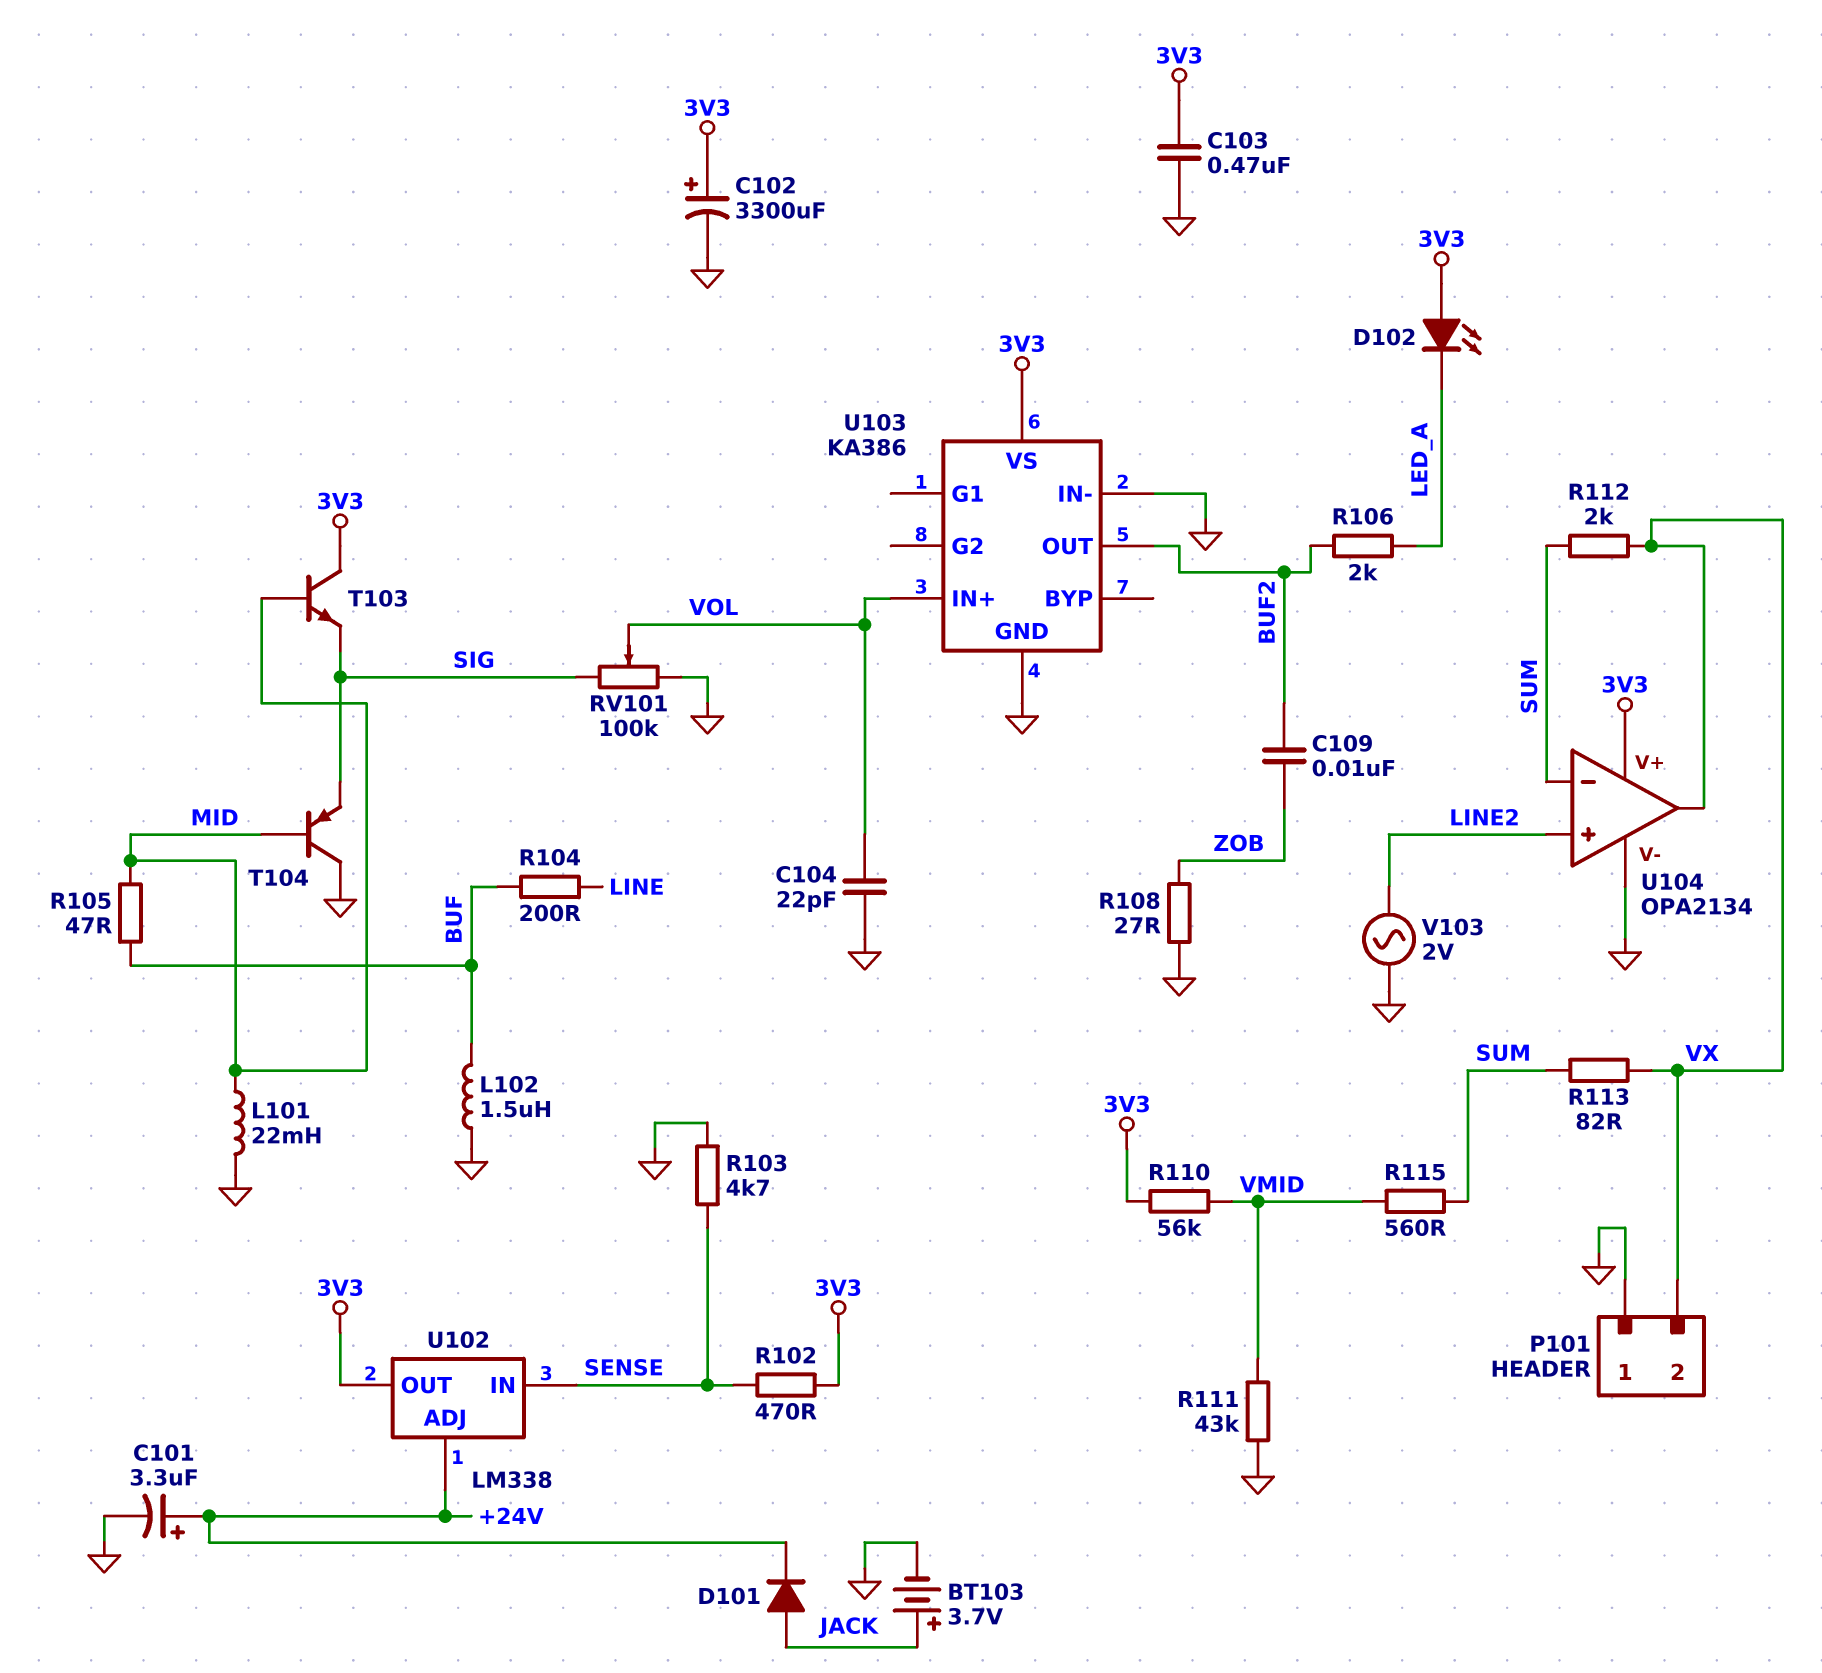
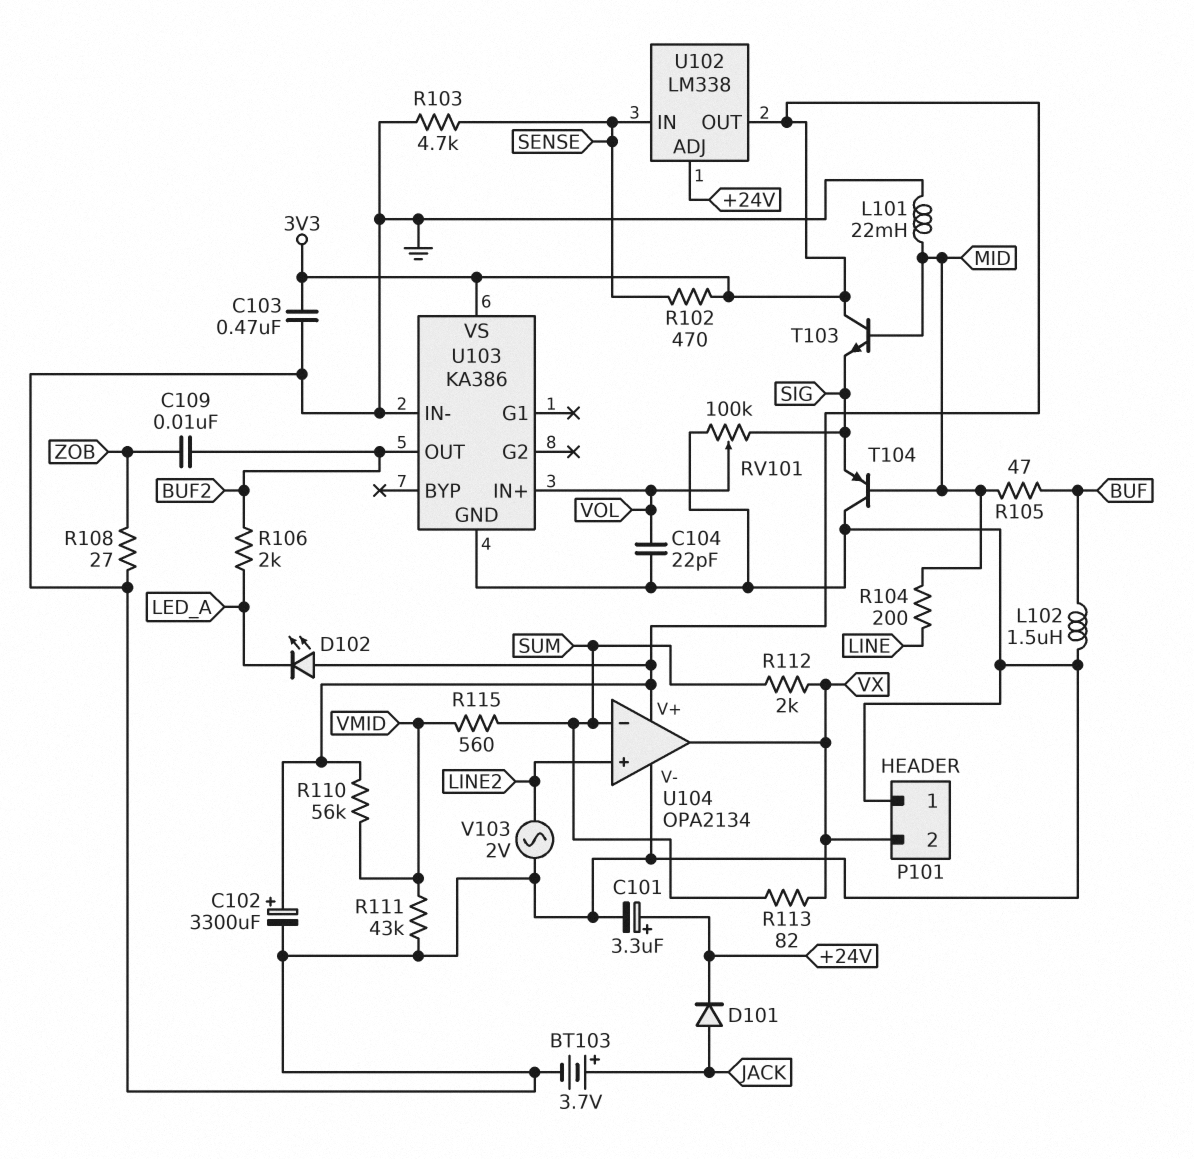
R104: 200 (BUF, LINE) -> 200 (LINE, MID)

